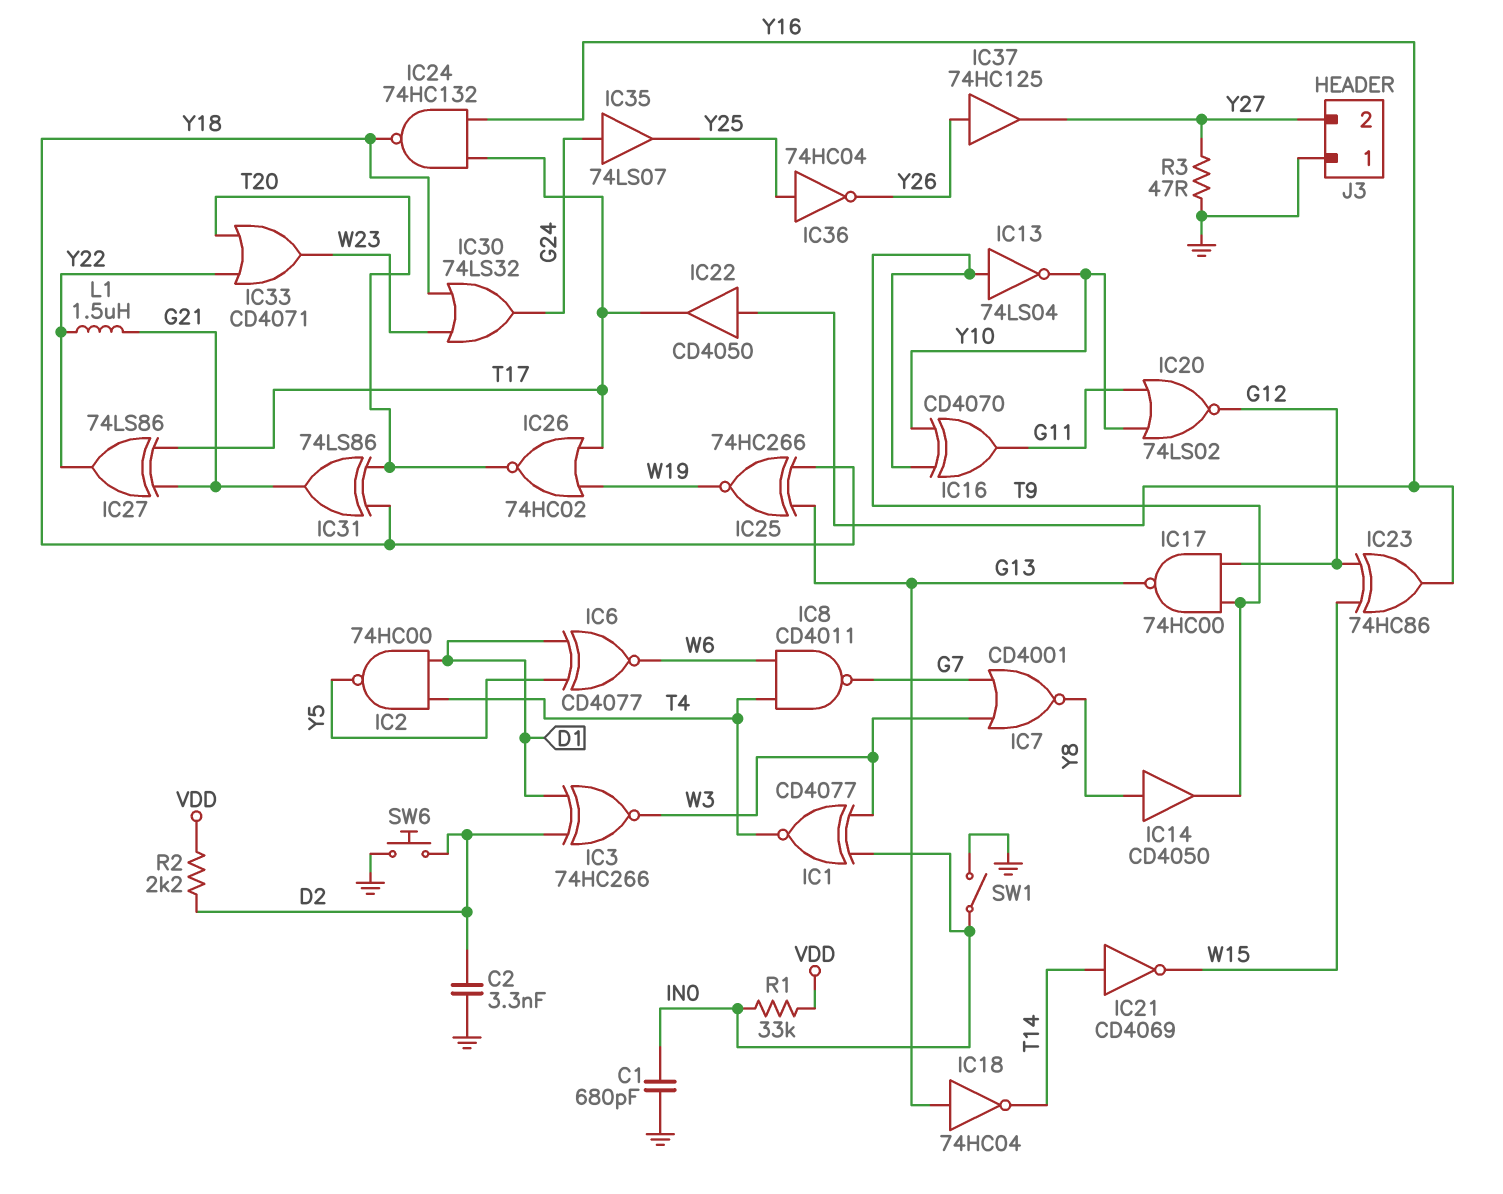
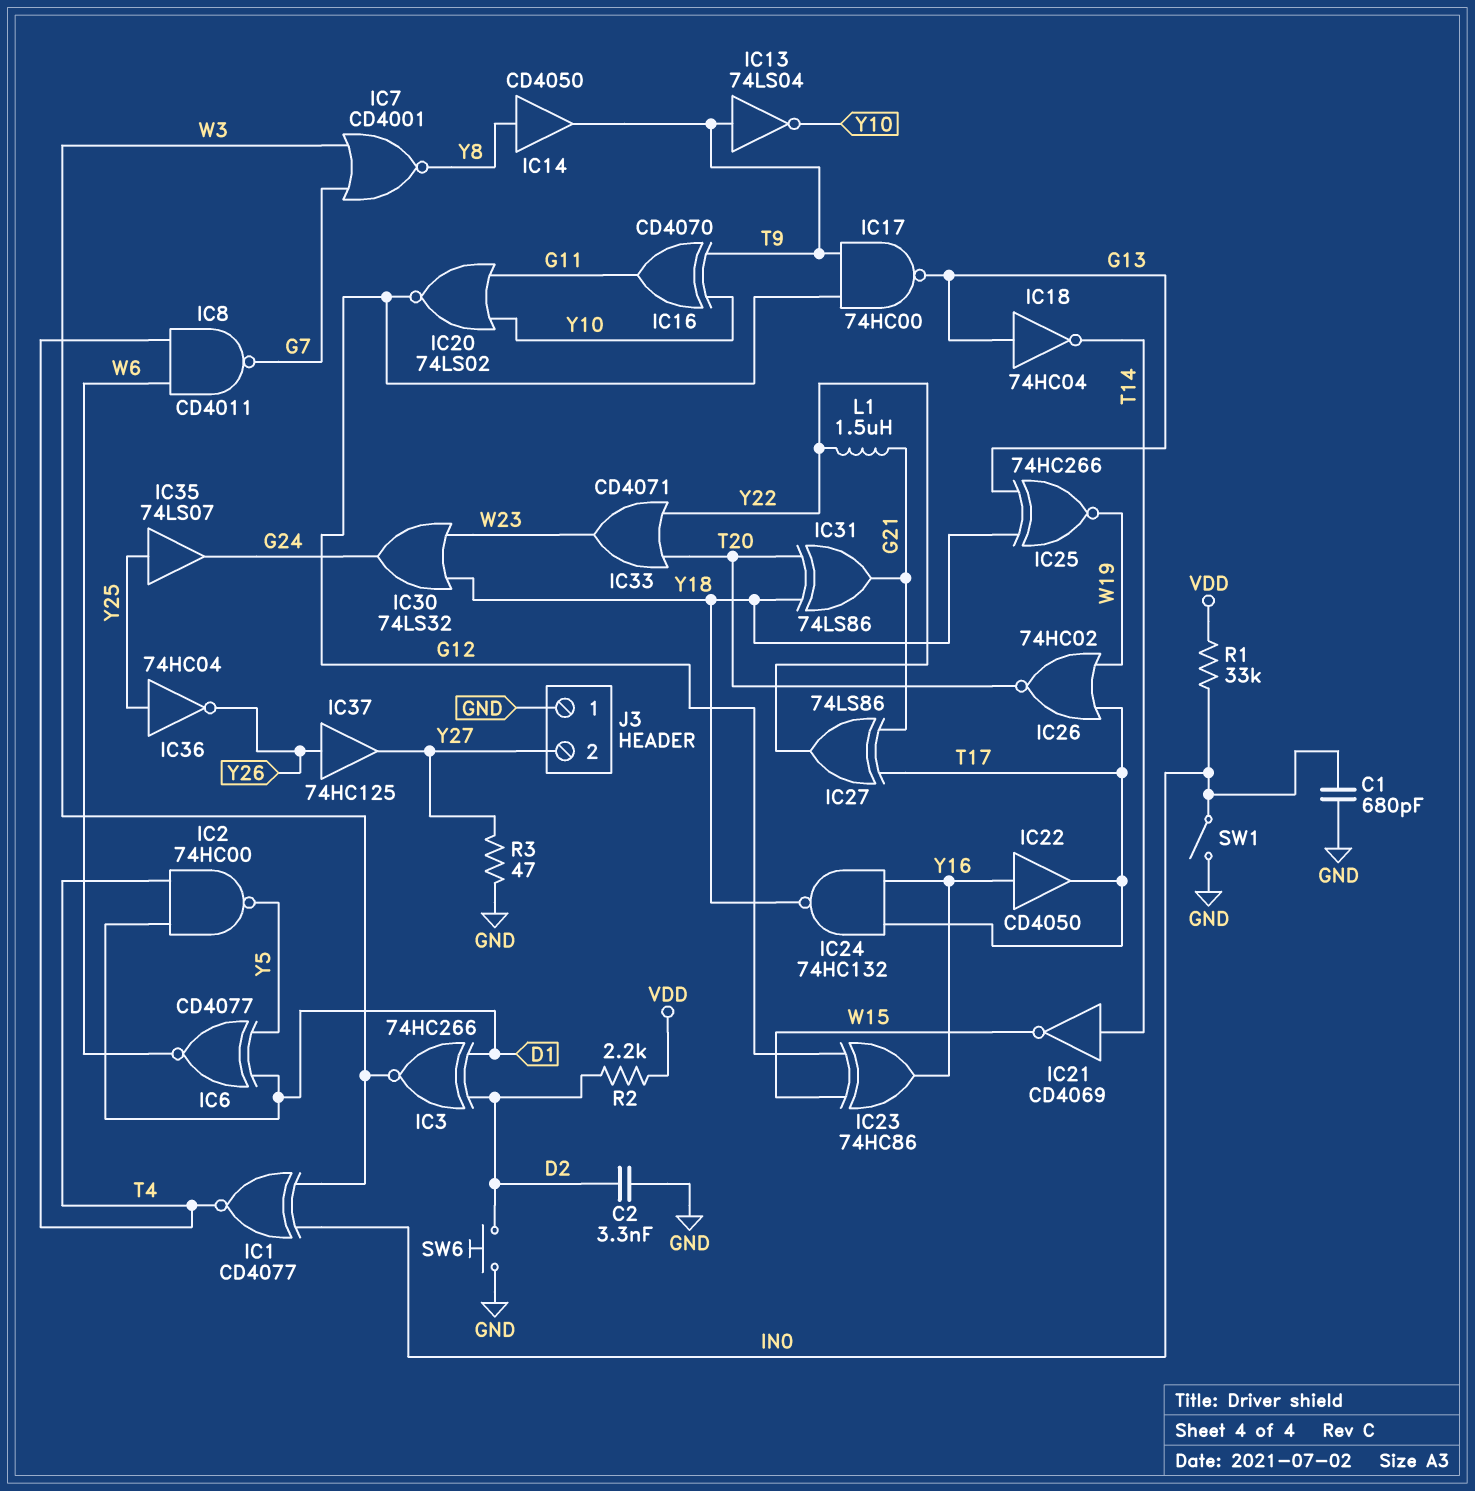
IC35: buffer 74LS07 (in G24, out Y25) -> buffer 74LS07 (in Y25, out G24)

